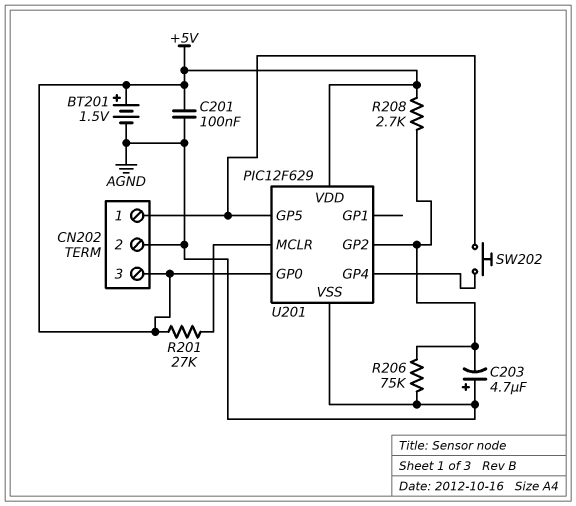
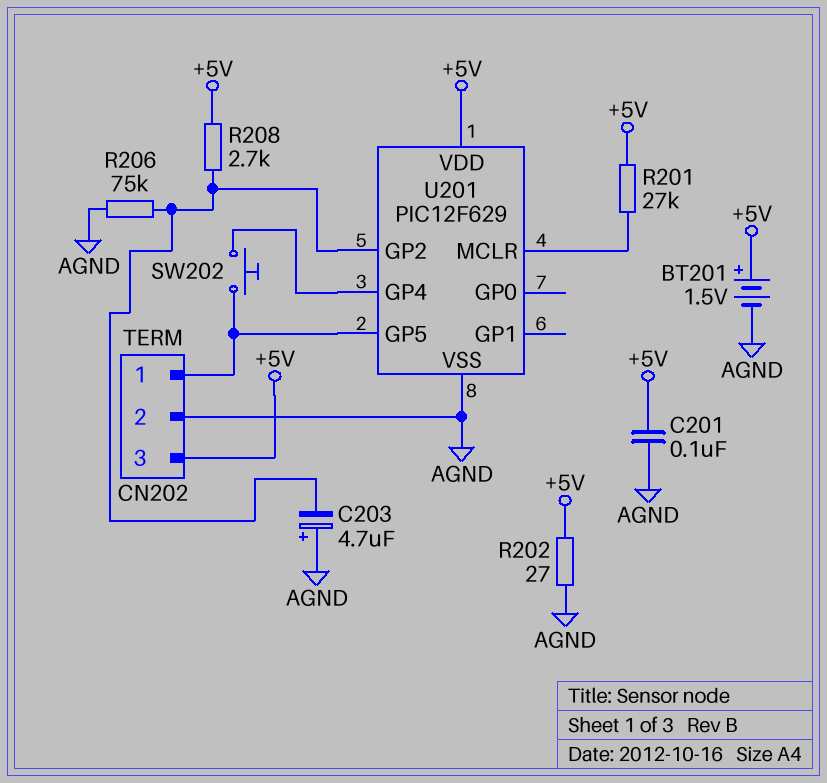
R202: none -> 27 (+5V, AGND)
U201 pin GP0: +5V -> none

